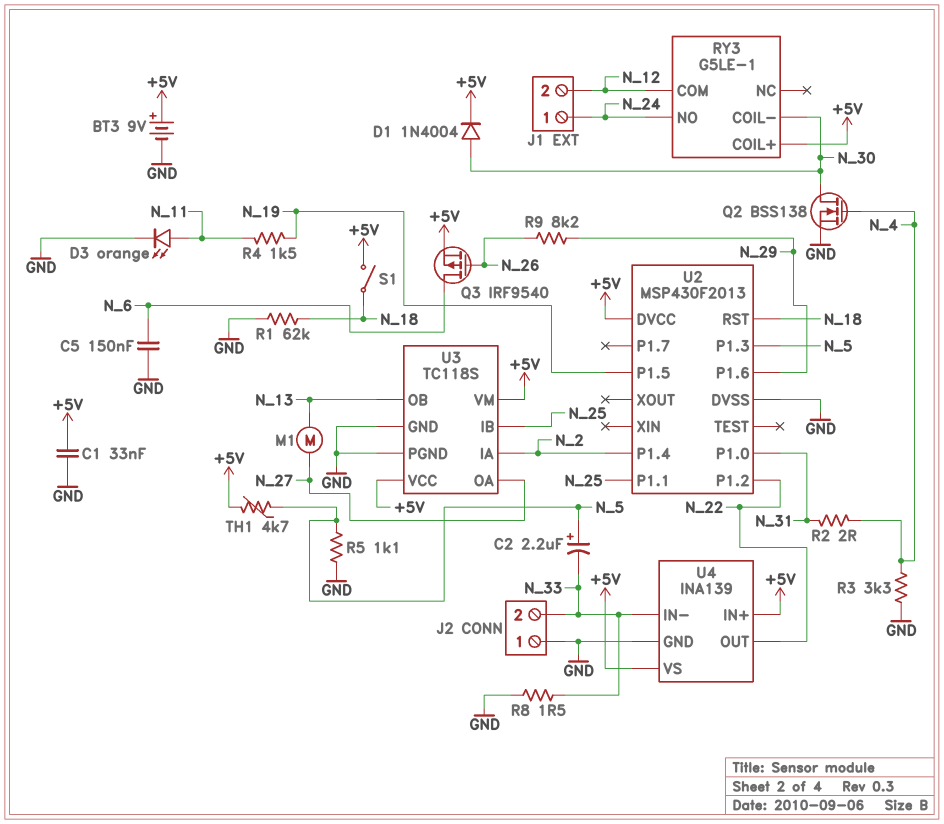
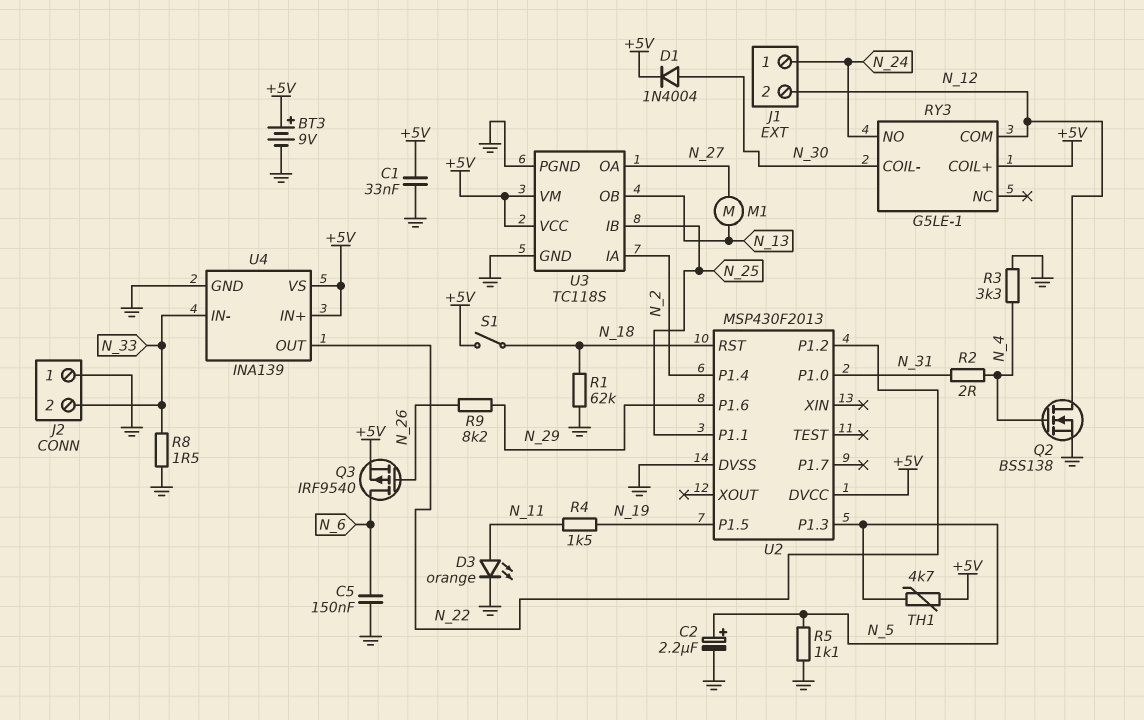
C2: 2.2uF (plus N_5, minus N_33) -> 2.2uF (plus N_5, minus GND)
Q2: NMOS BSS138 (G N_4, D N_30, S GND) -> NMOS BSS138 (G N_4, D N_12, S GND)

